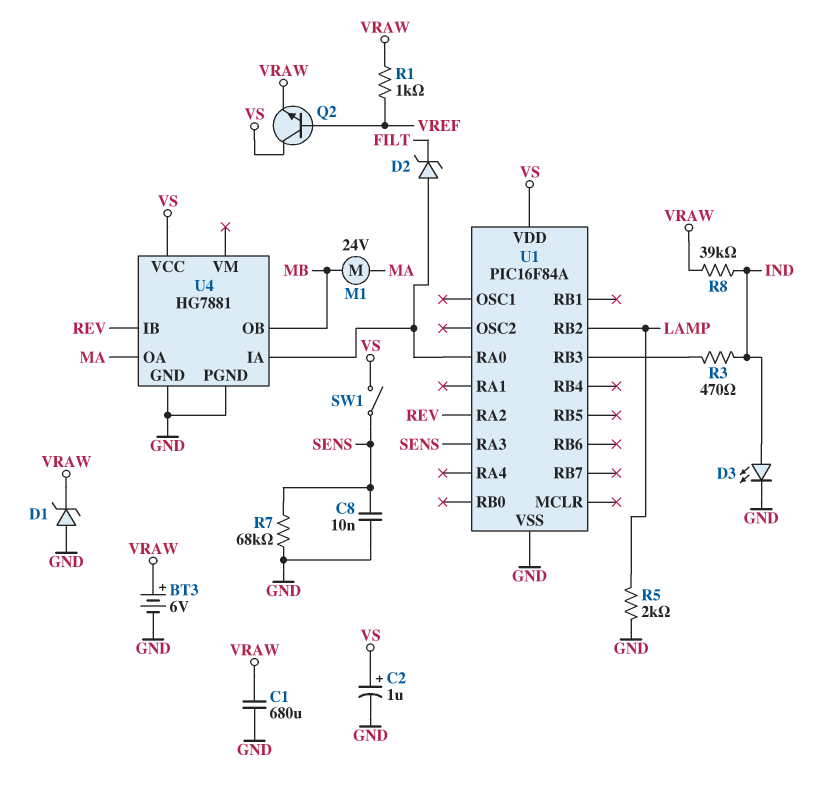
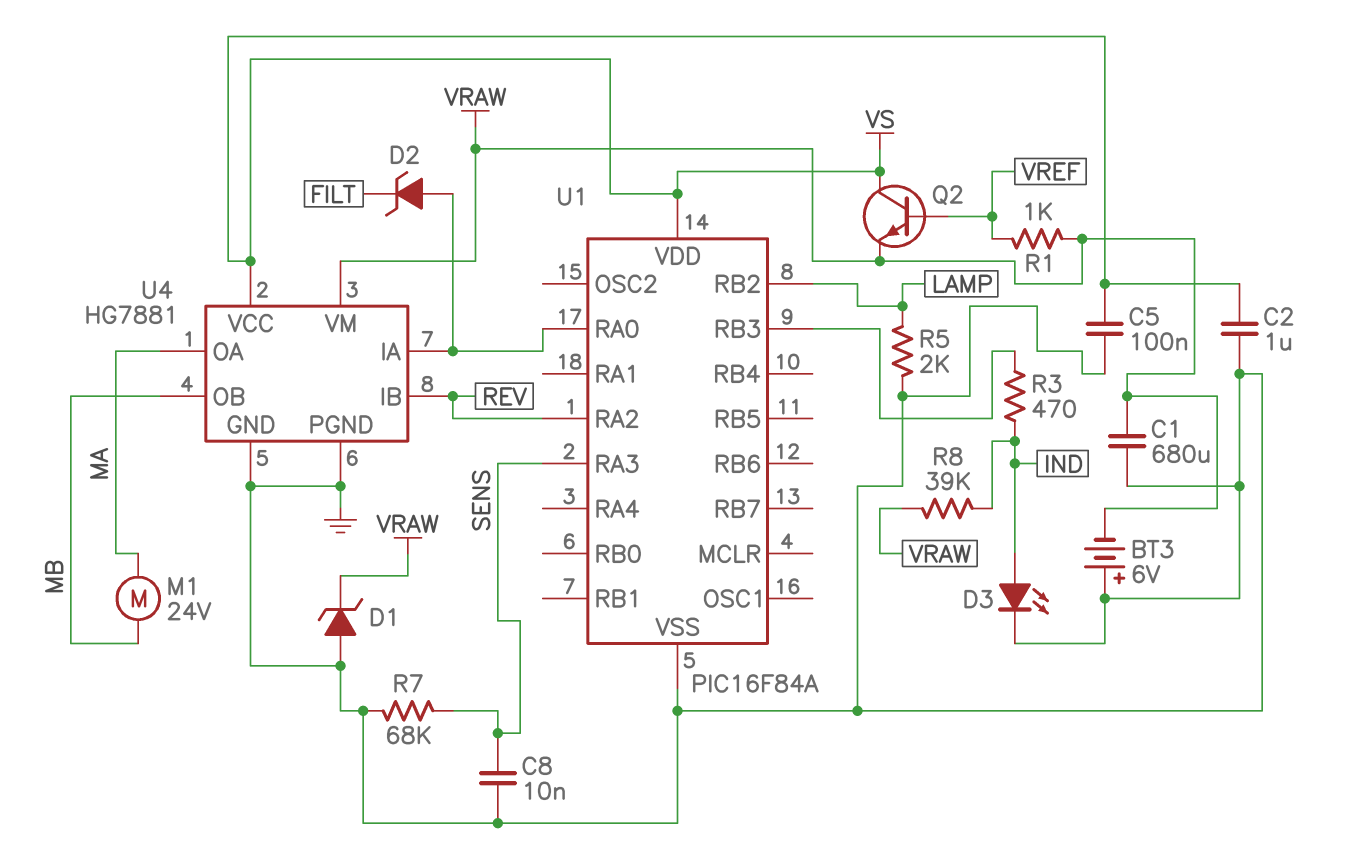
BT3: 6V (plus VRAW, minus GND) -> 6V (plus GND, minus VRAW)
C2: 1uF (plus VS, minus GND) -> 1uF (GND, VS)
C5: none -> 100nF (GND, VS)
SW1: switch (SENS, VS) -> none
U4 pin VM: none -> VRAW

